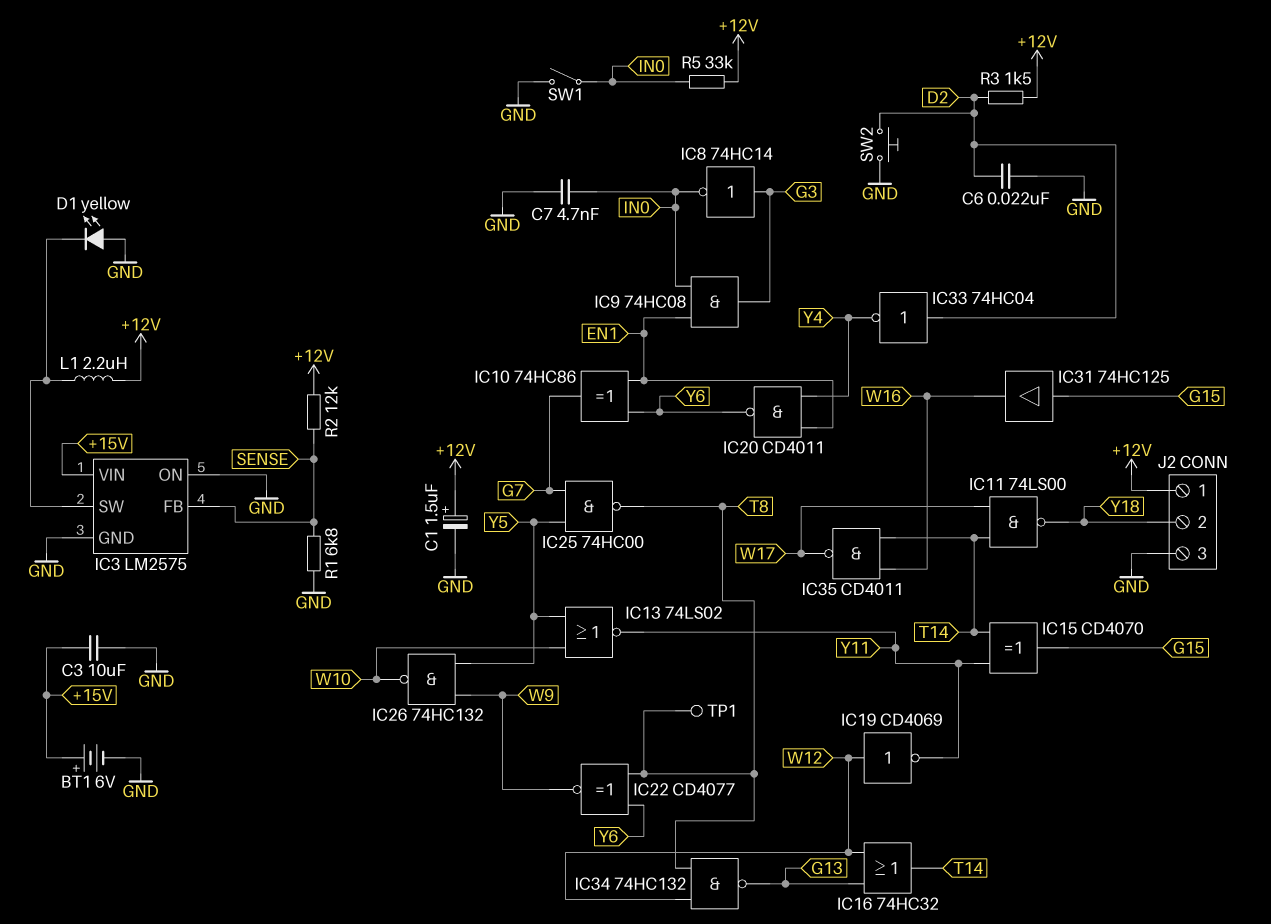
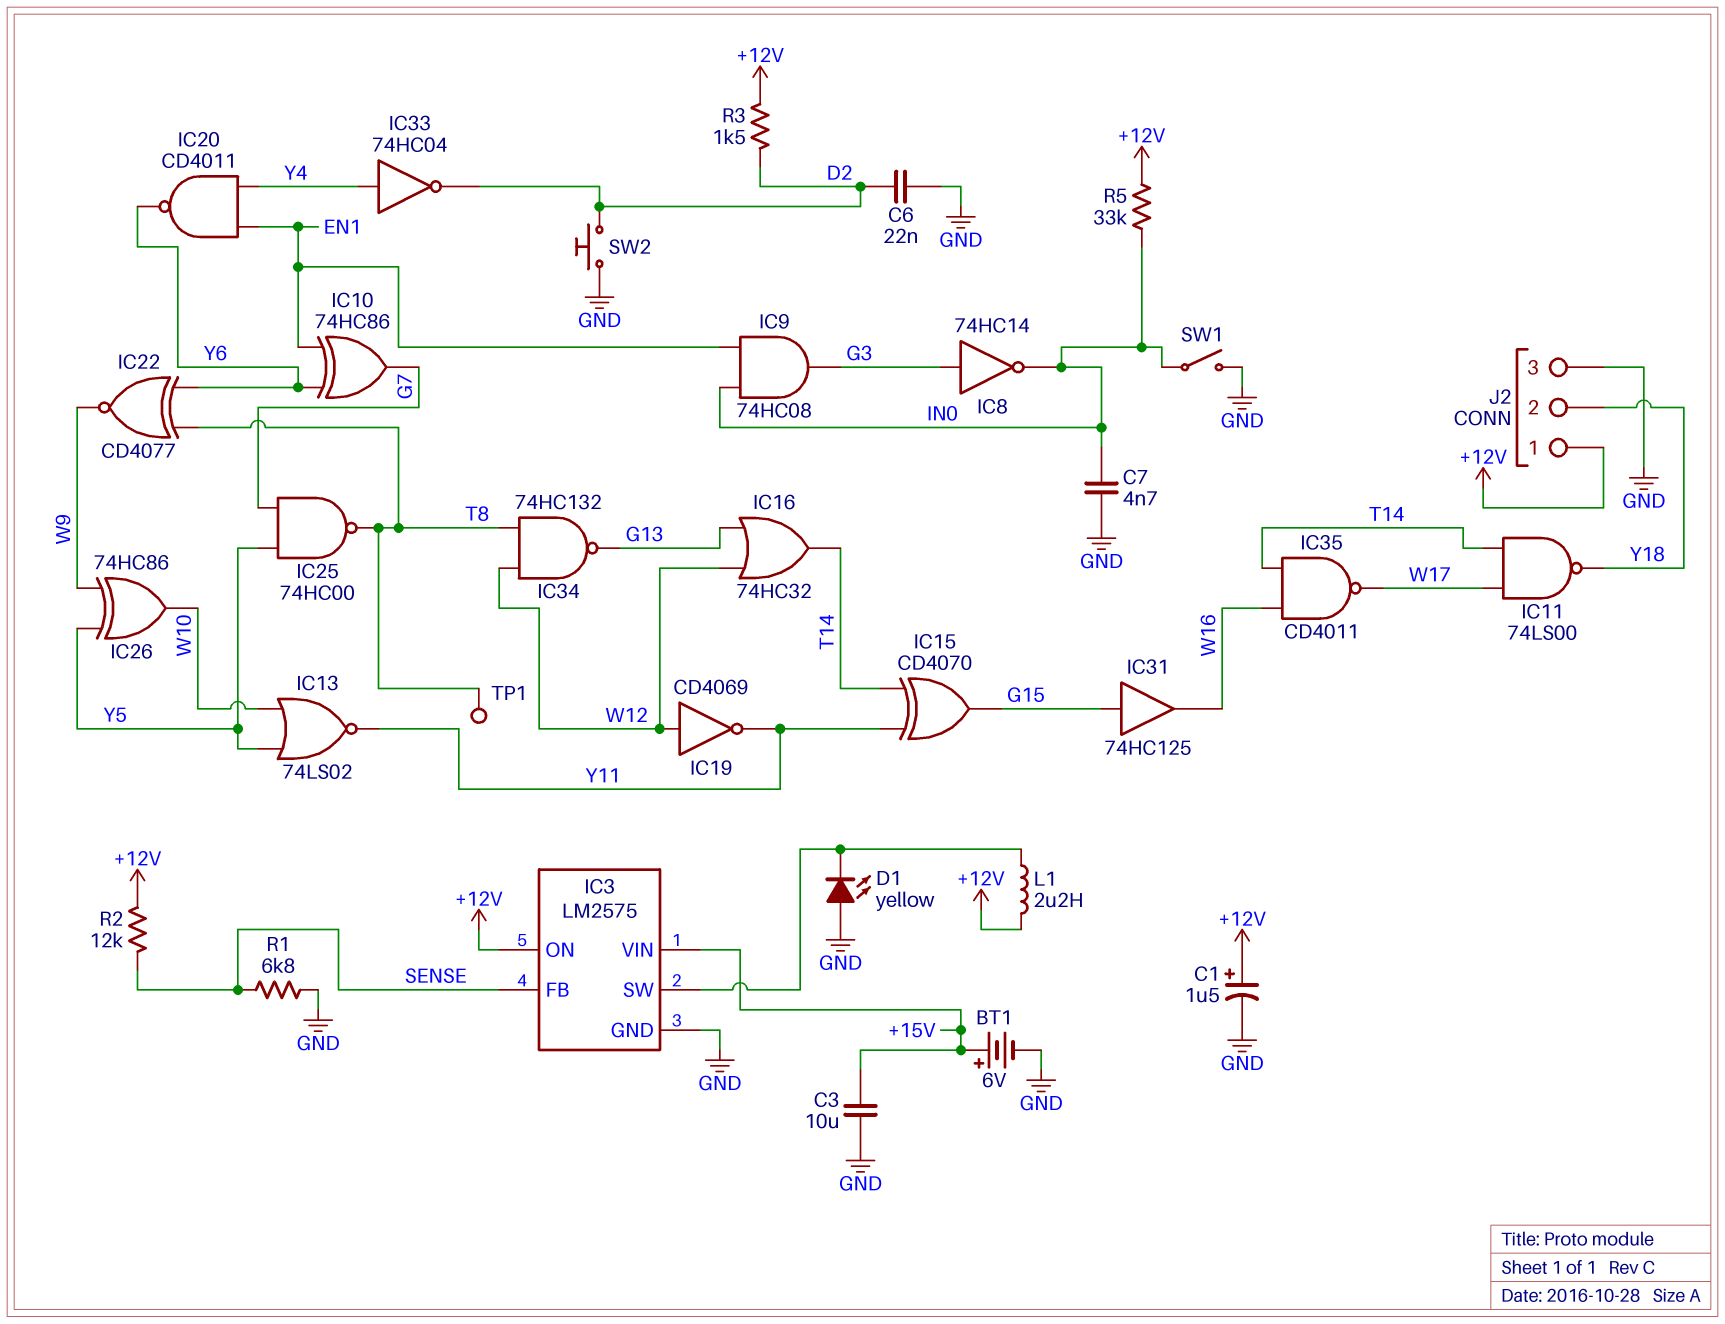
IC3 pin ON: GND -> +12V
IC26: NAND 74HC132 (in W9, in Y5, out W10) -> XOR 74HC86 (in W9, in Y5, out W10)
IC33: NOT 74HC04 (in D2, out Y4) -> NOT 74HC04 (in Y4, out D2)

